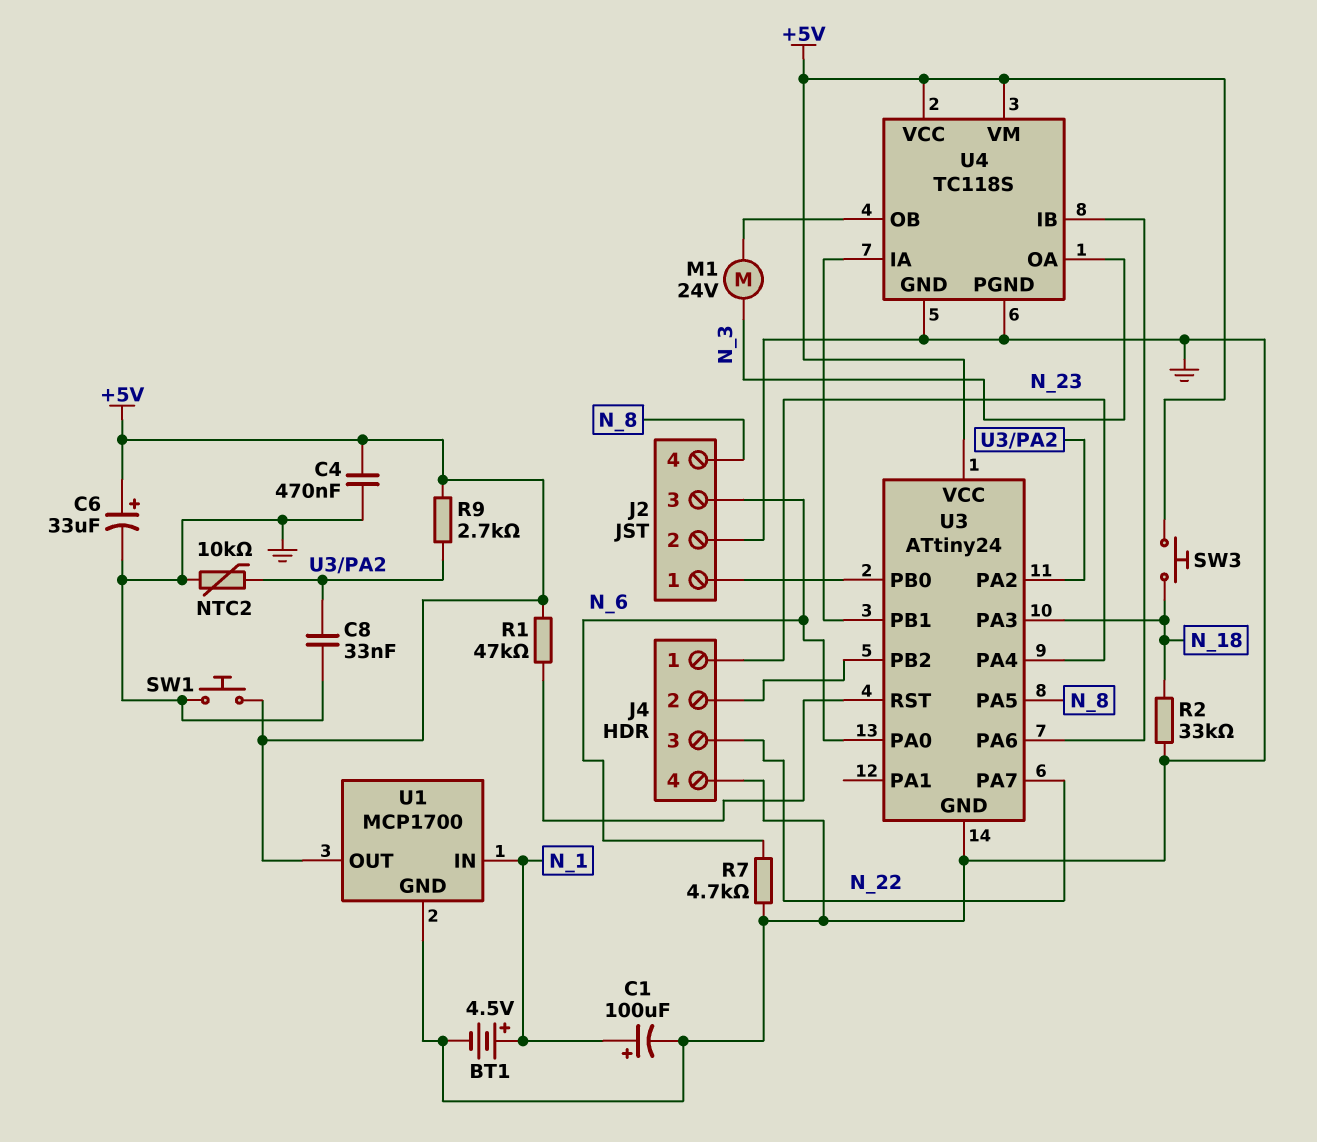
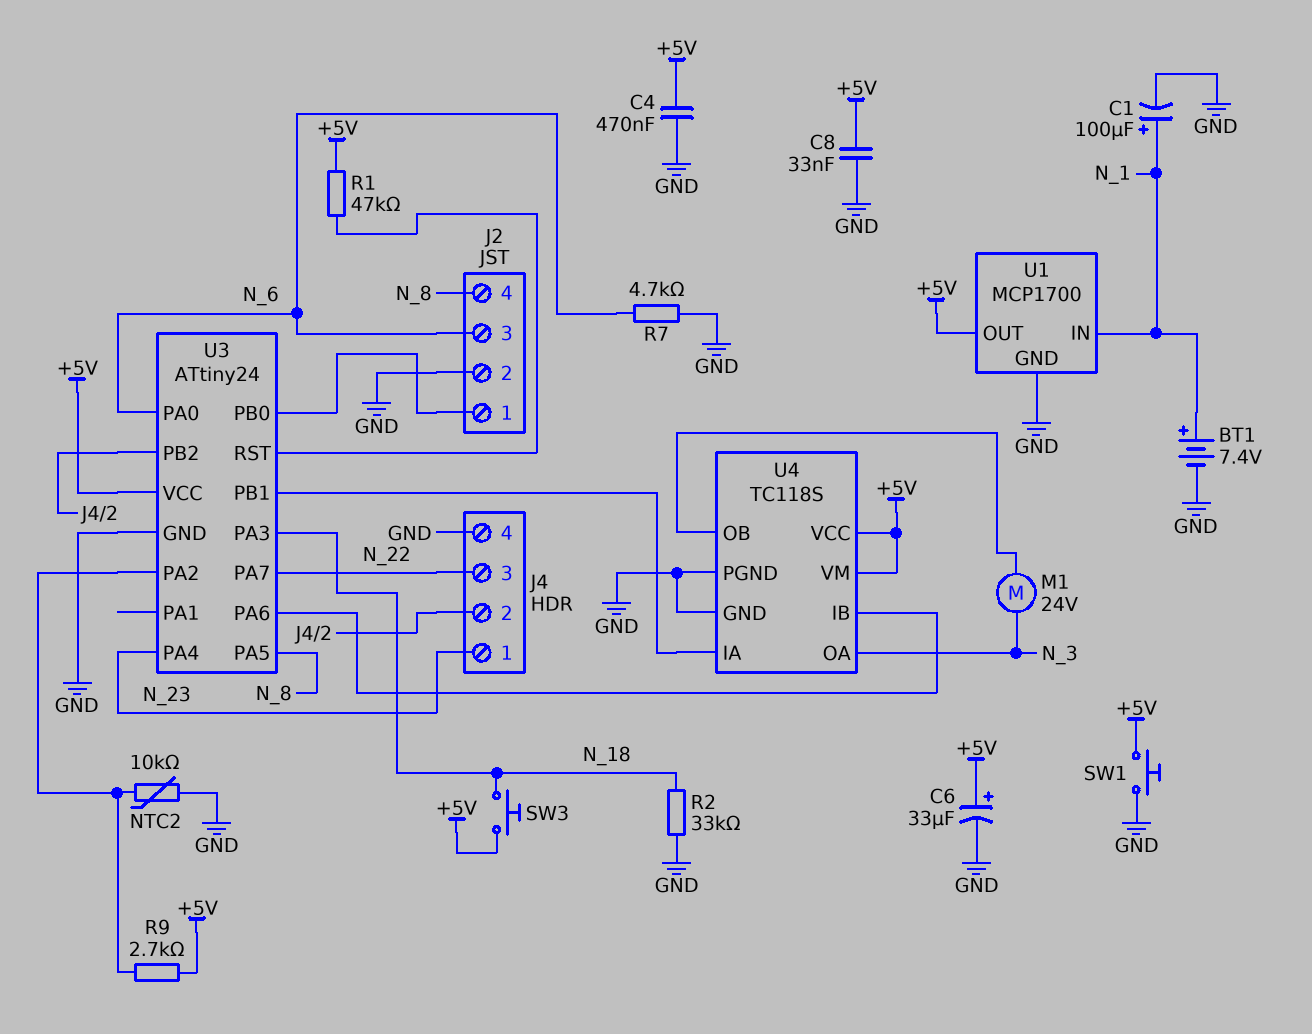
BT1: 4.5V (plus N_1, minus GND) -> 7.4V (plus N_1, minus GND)
C8: 33nF (GND, U3/PA2) -> 33nF (+5V, GND)

